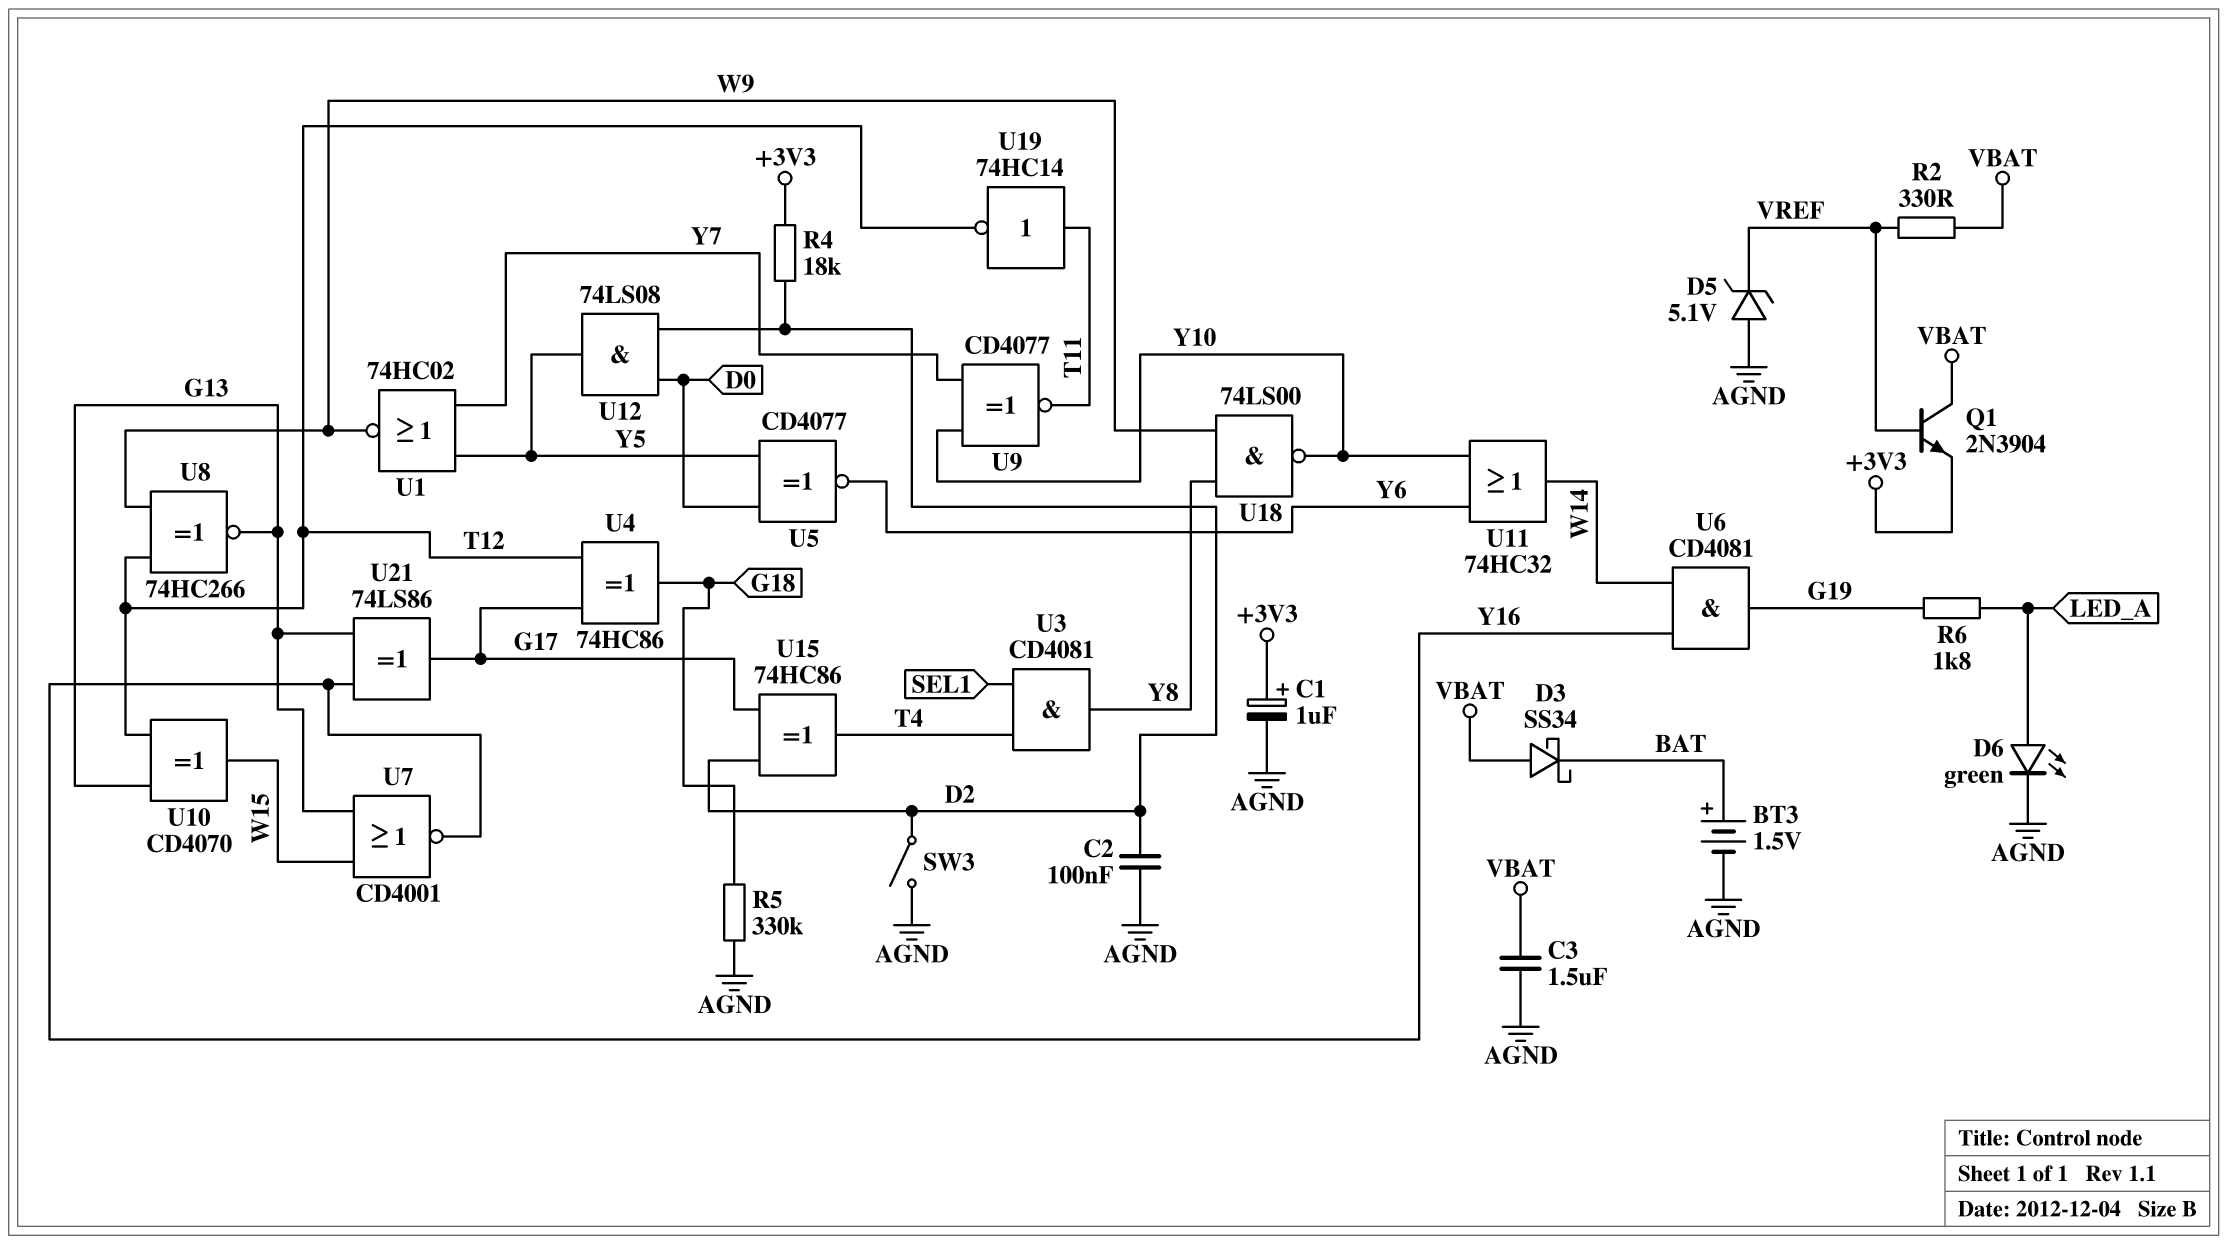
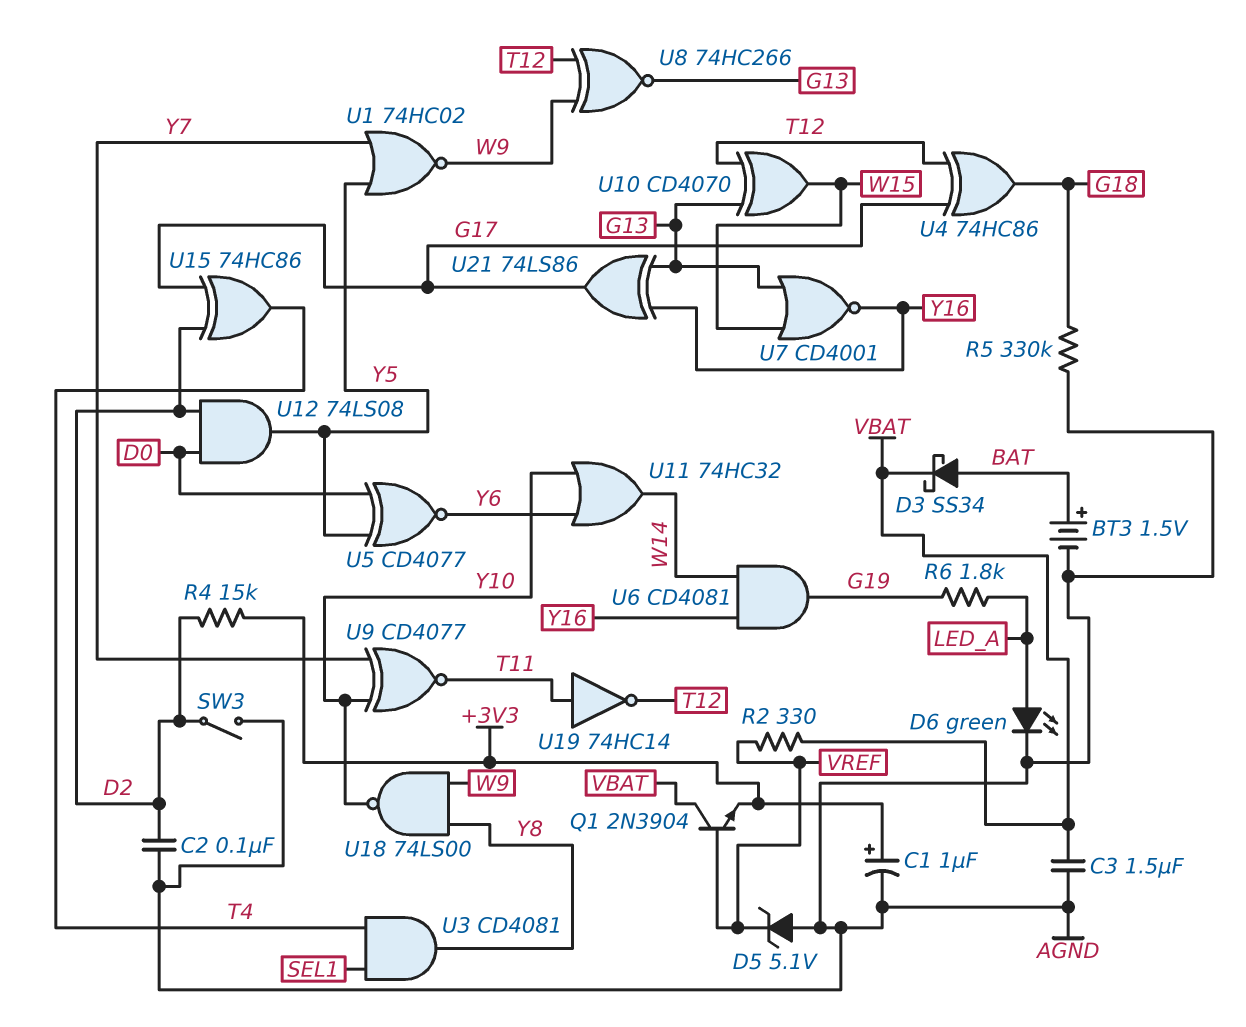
D3: schottky SS34 (A VBAT, K BAT) -> schottky SS34 (A BAT, K VBAT)
R4: 18k (+3V3, D2) -> 15k (+3V3, D2)

